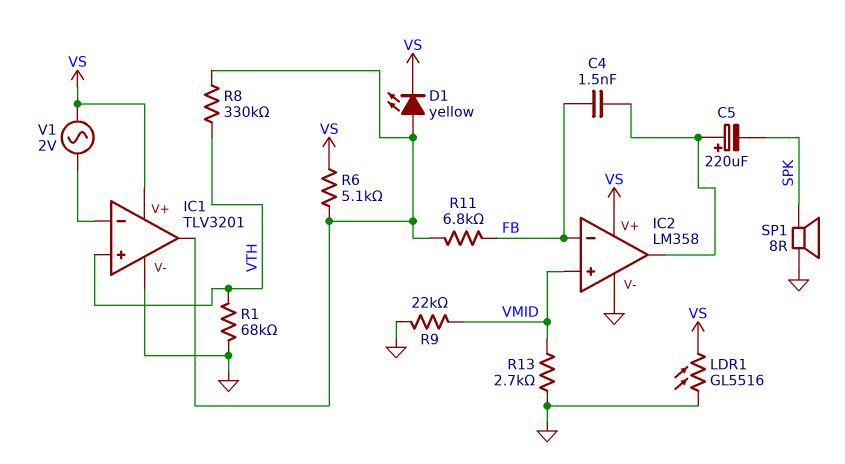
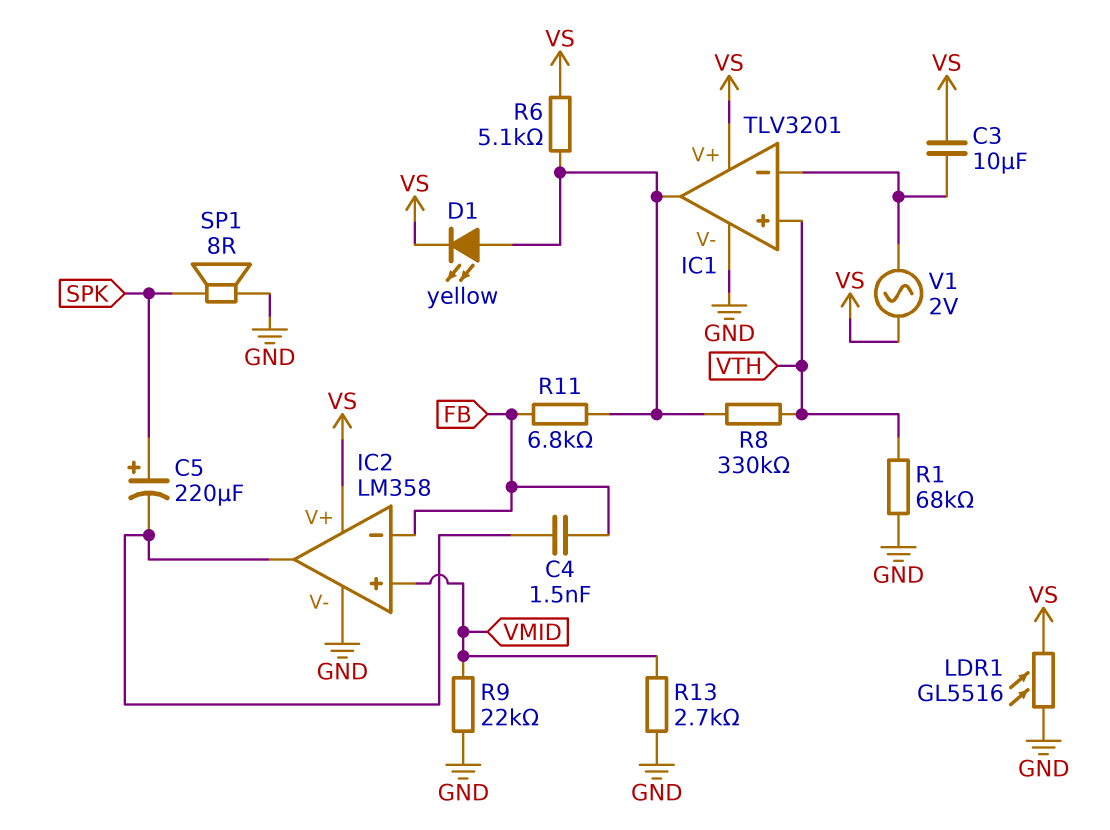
C3: none -> 10uF (IC1/in-, VS)
C5: 220uF (plus IC2/out, minus SPK) -> 220uF (plus SPK, minus IC2/out)

